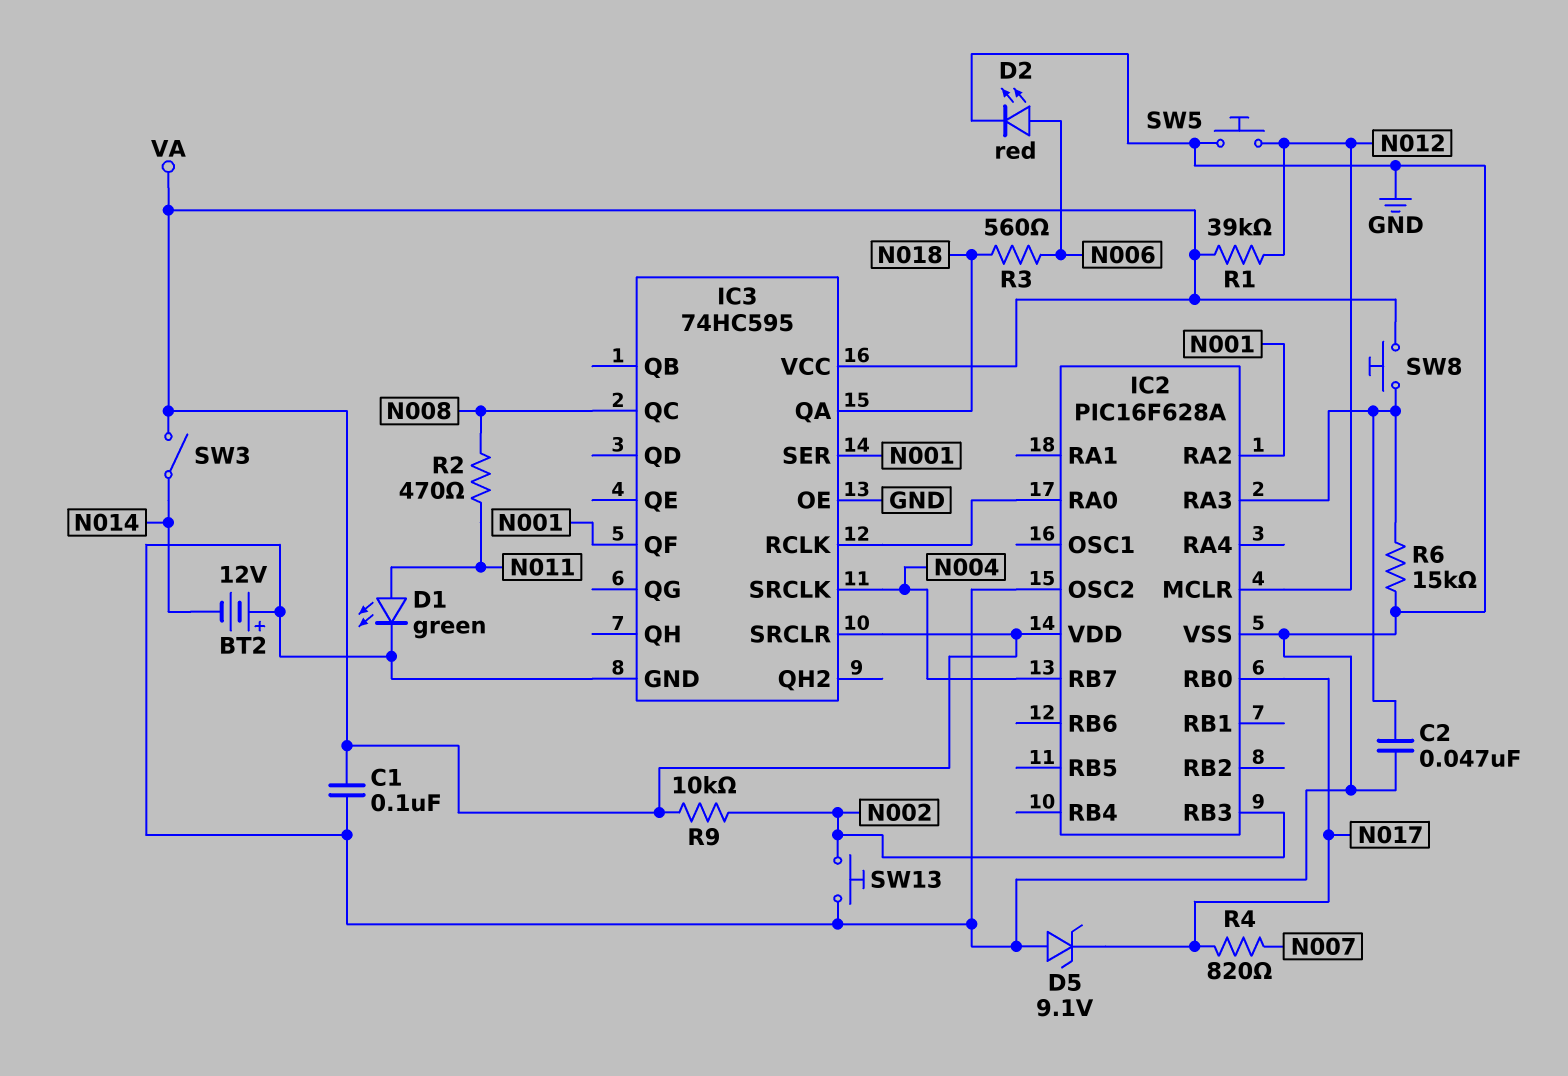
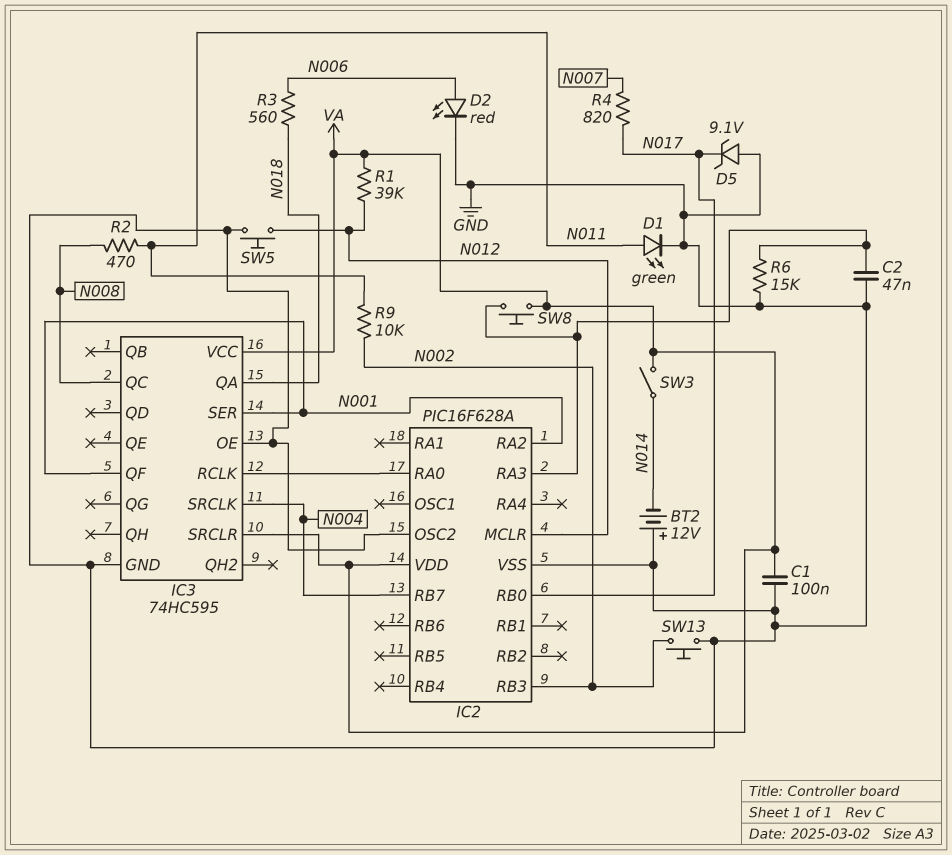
R9: 10k (N002, VA) -> 10k (N002, N011)

